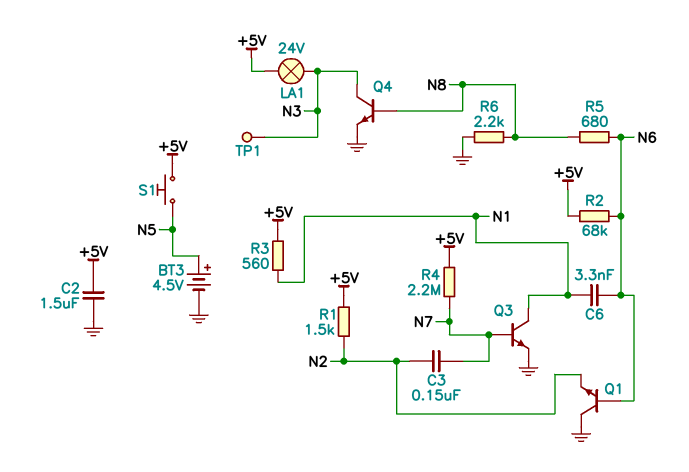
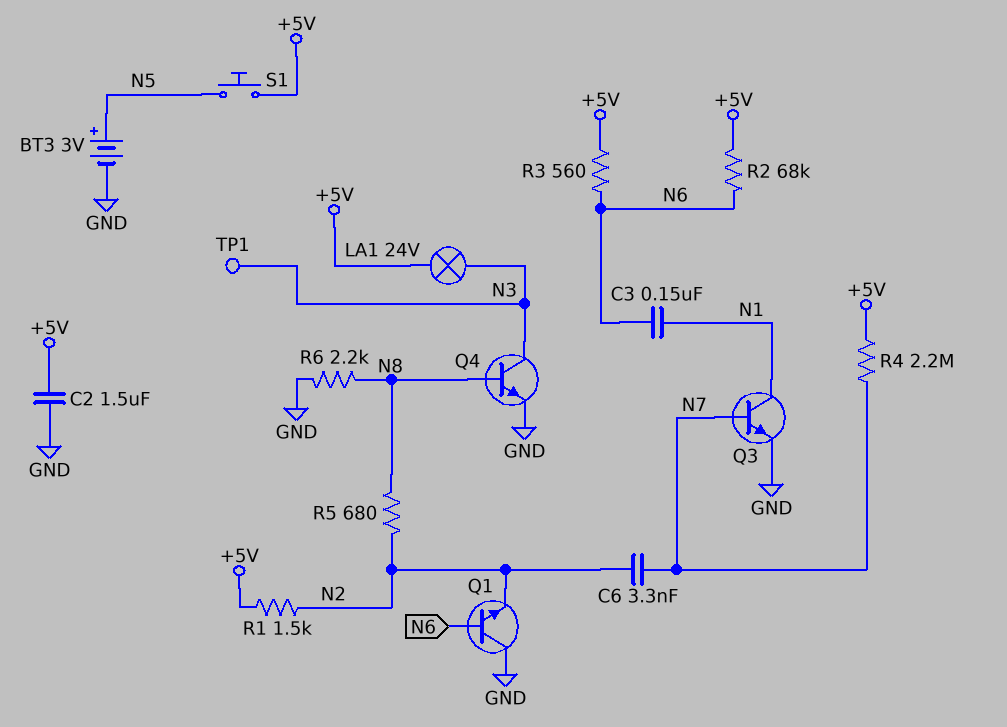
BT3: 4.5V (plus N5, minus GND) -> 3V (plus N5, minus GND)
C3: 150nF (N2, N7) -> 150nF (N1, N6)
C6: 3.3nF (N1, N6) -> 3.3nF (N2, N7)
R3: 560 (+5V, N1) -> 560 (+5V, N6)
R5: 680 (N6, N8) -> 680 (N2, N8)

